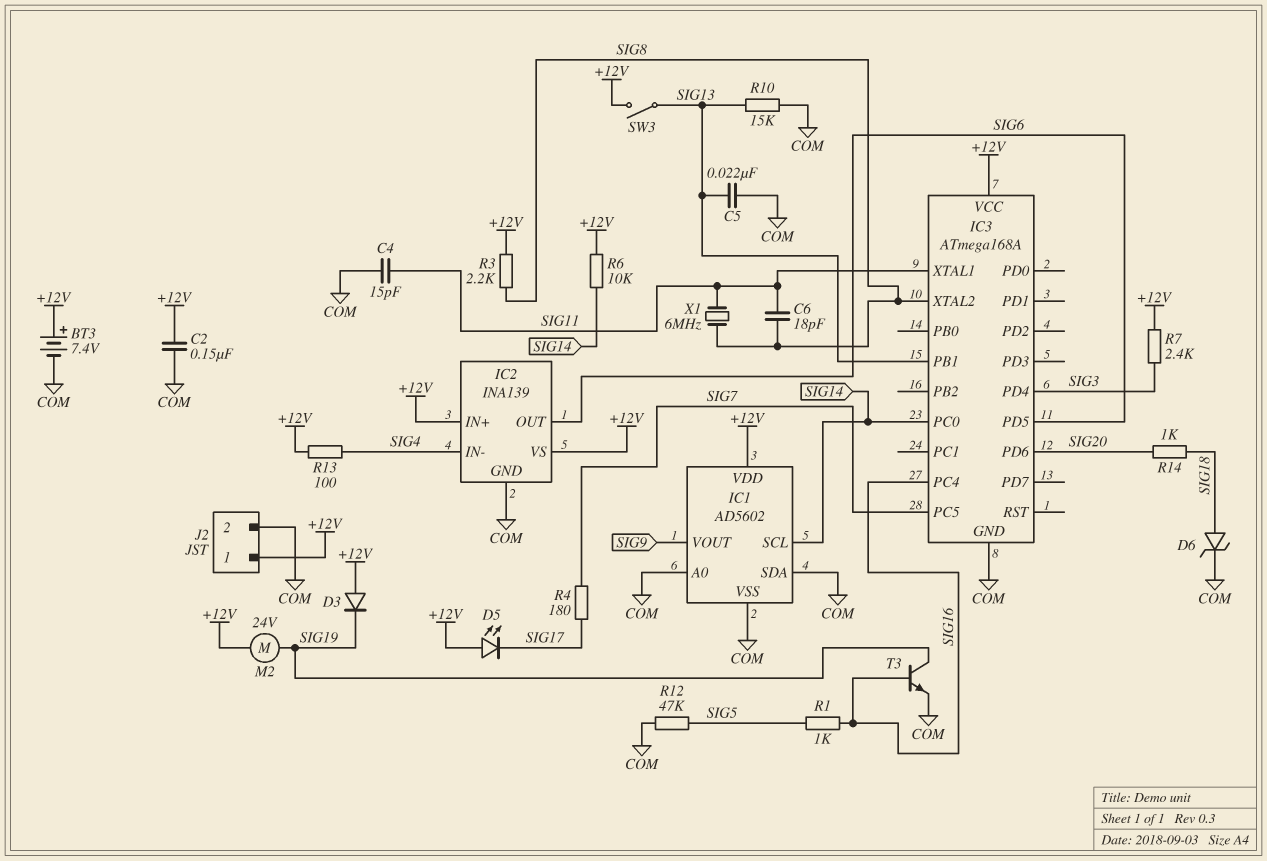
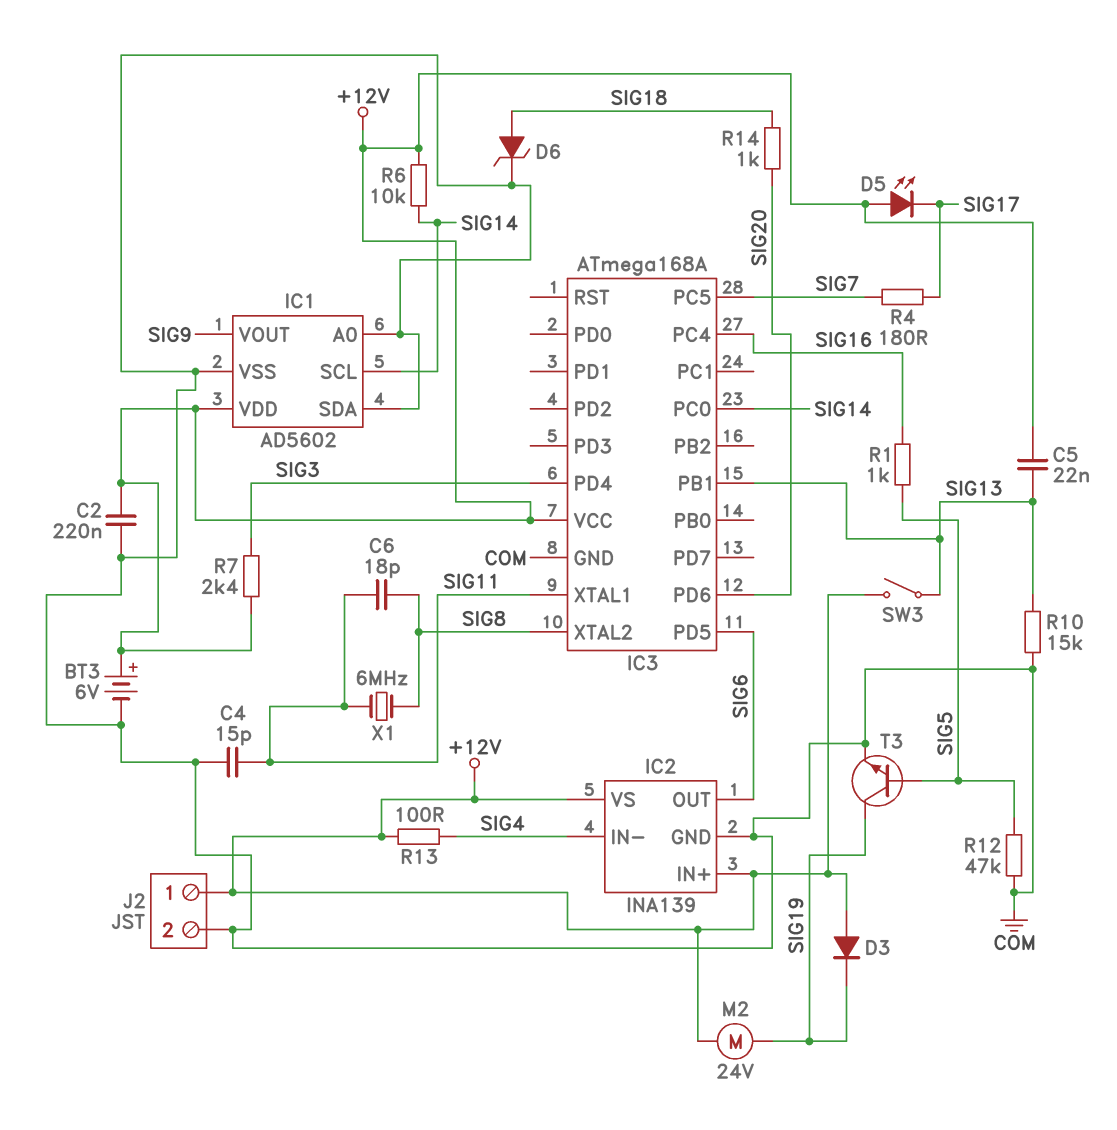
BT3: 7.4V (plus +12V, minus COM) -> 6V (plus +12V, minus COM)
C2: 150nF (+12V, COM) -> 220nF (+12V, COM)
C5: 22nF (COM, SIG13) -> 22nF (+12V, SIG13)
R3: 2.2k (+12V, SIG8) -> none
T3: NPN (B SIG16, C SIG19, E COM) -> NPN (B SIG5, C SIG19, E COM)

